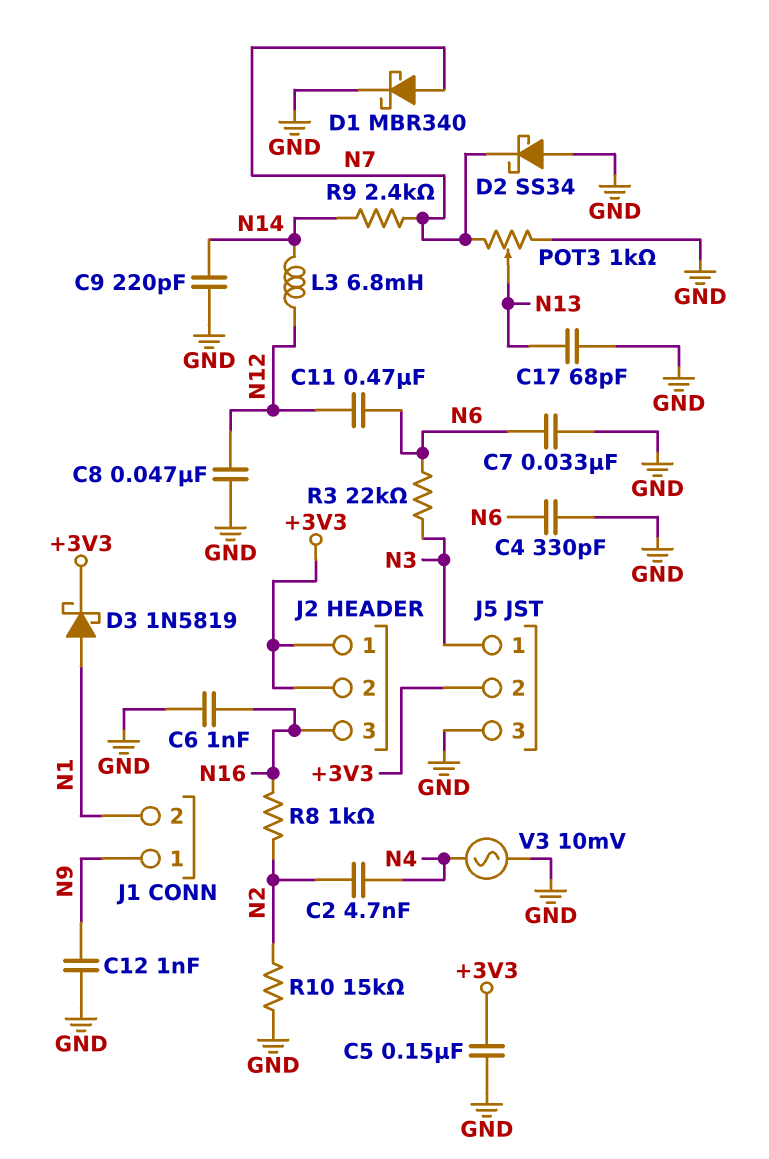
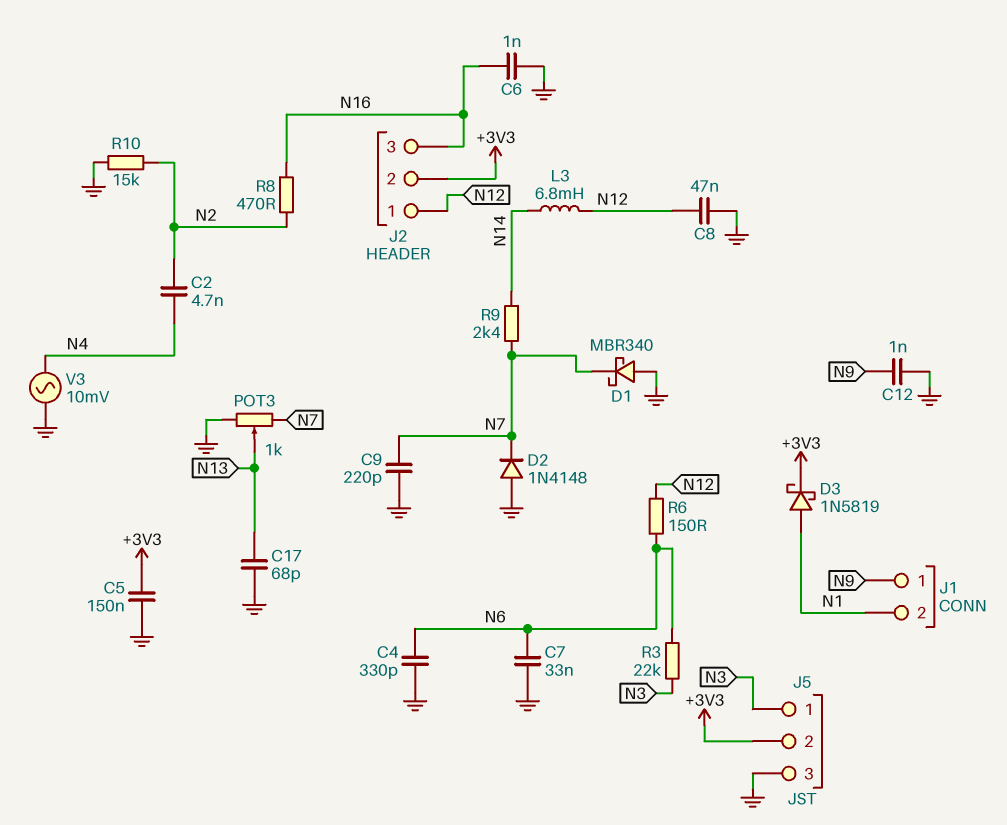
C9: 220pF (GND, N14) -> 220pF (GND, N7)
C11: 470nF (N6, N12) -> none
D1: schottky MBR340 (A N7, K GND) -> schottky MBR340 (A GND, K N7)
D2: schottky SS34 (A GND, K N7) -> diode 1N4148 (A GND, K N7)
J2 pin 1: +3V3 -> N12
R6: none -> 150 (N6, N12)
R8: 1k (N2, N16) -> 470 (N2, N16)

